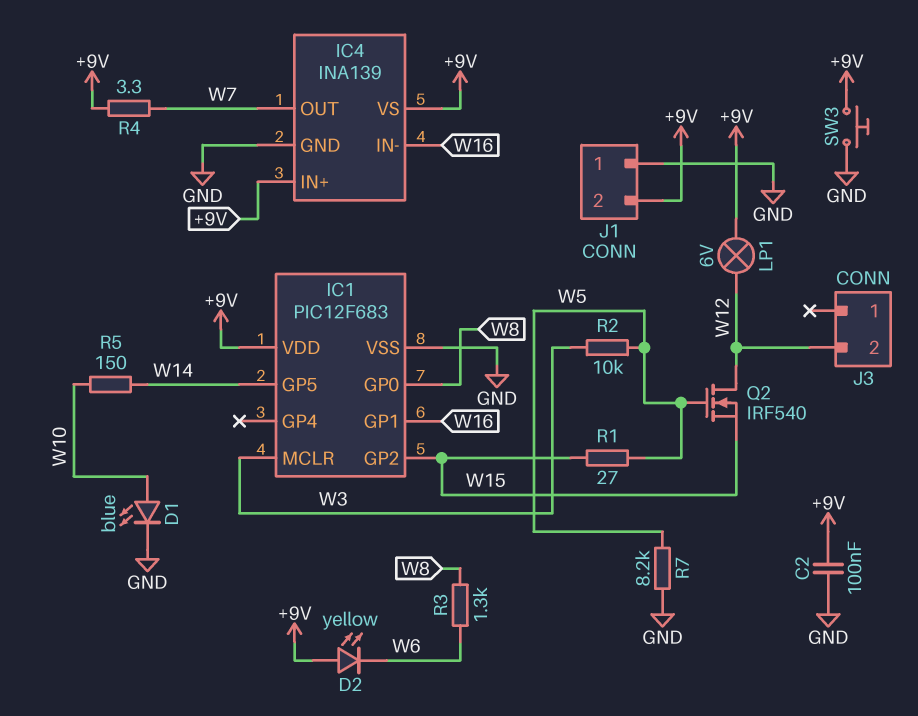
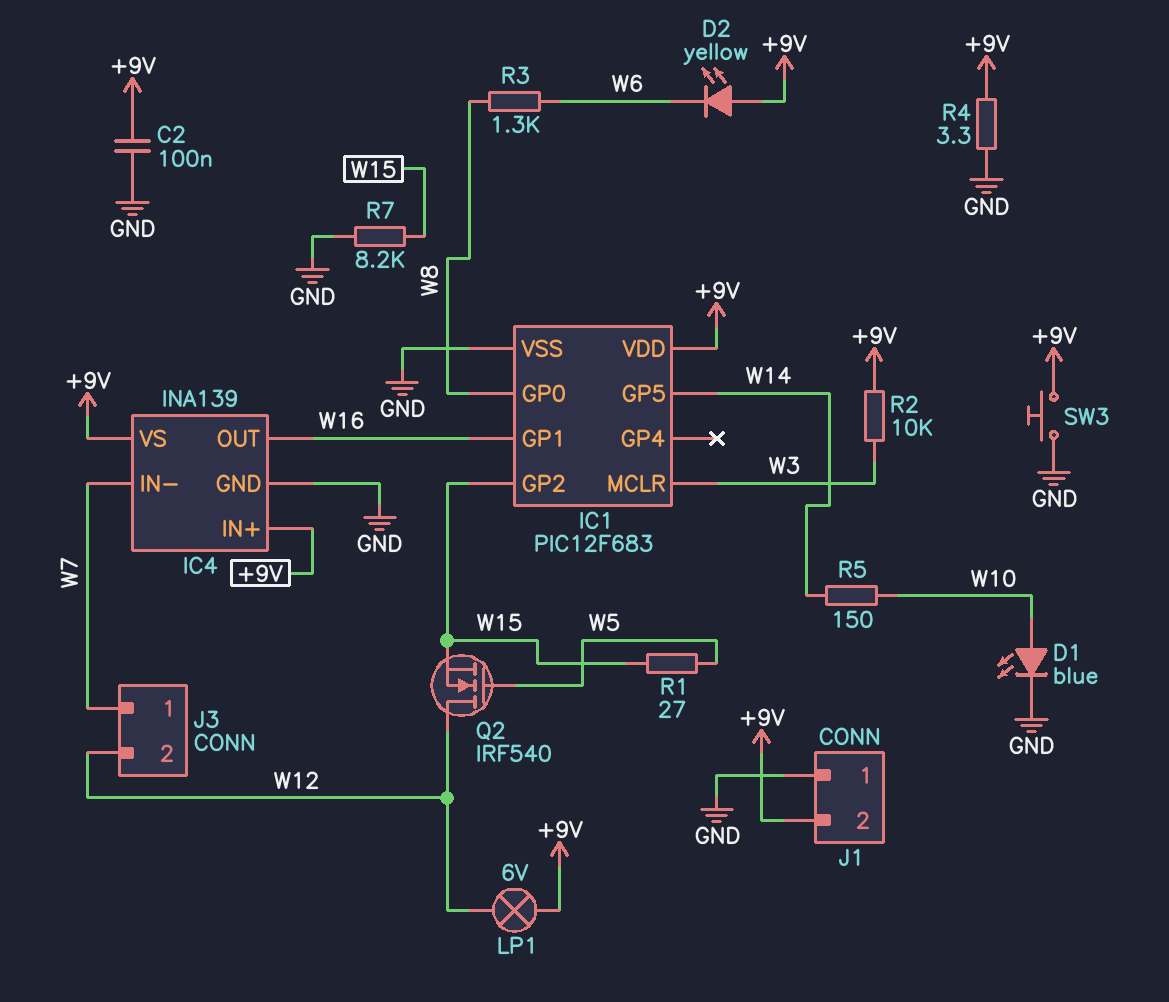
IC4 pin IN-: W16 -> W7
IC4 pin OUT: W7 -> W16
J3 pin 1: none -> W7
R2: 10k (W3, W5) -> 10k (+9V, W3)
R4: 3.3 (+9V, W7) -> 3.3 (+9V, GND)
R7: 8.2k (GND, W5) -> 8.2k (GND, W15)

